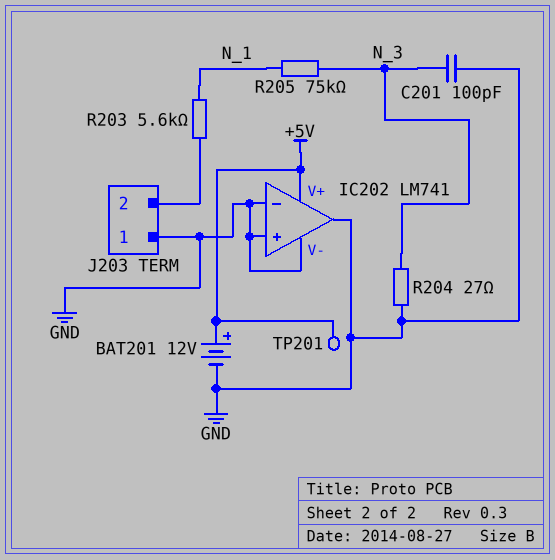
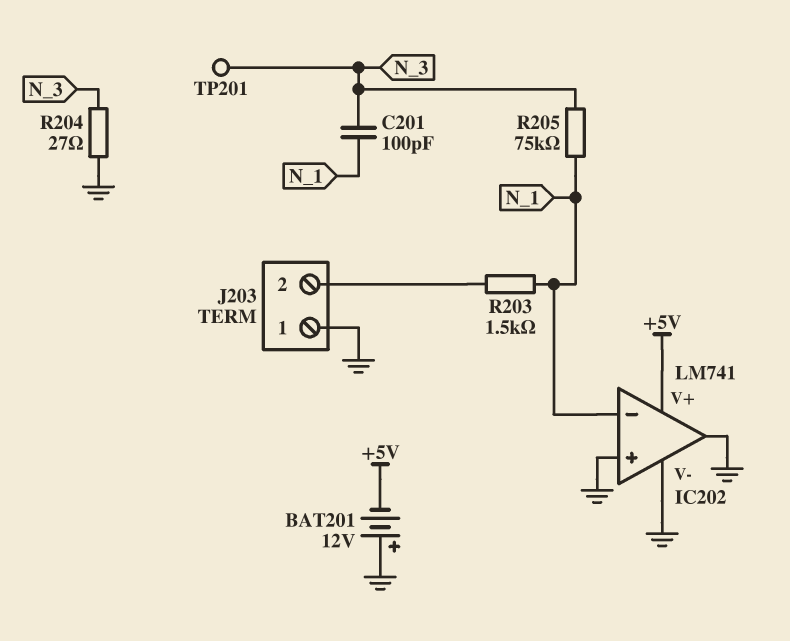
BAT201: 12V (plus +5V, minus GND) -> 12V (plus GND, minus +5V)
C201: 100pF (GND, N_3) -> 100pF (N_1, N_3)
IC202 pin in-: GND -> N_1
R203: 5.6k (J203/2, N_1) -> 1.5k (J203/2, N_1)
TP201: test point (+5V) -> test point (N_3)

